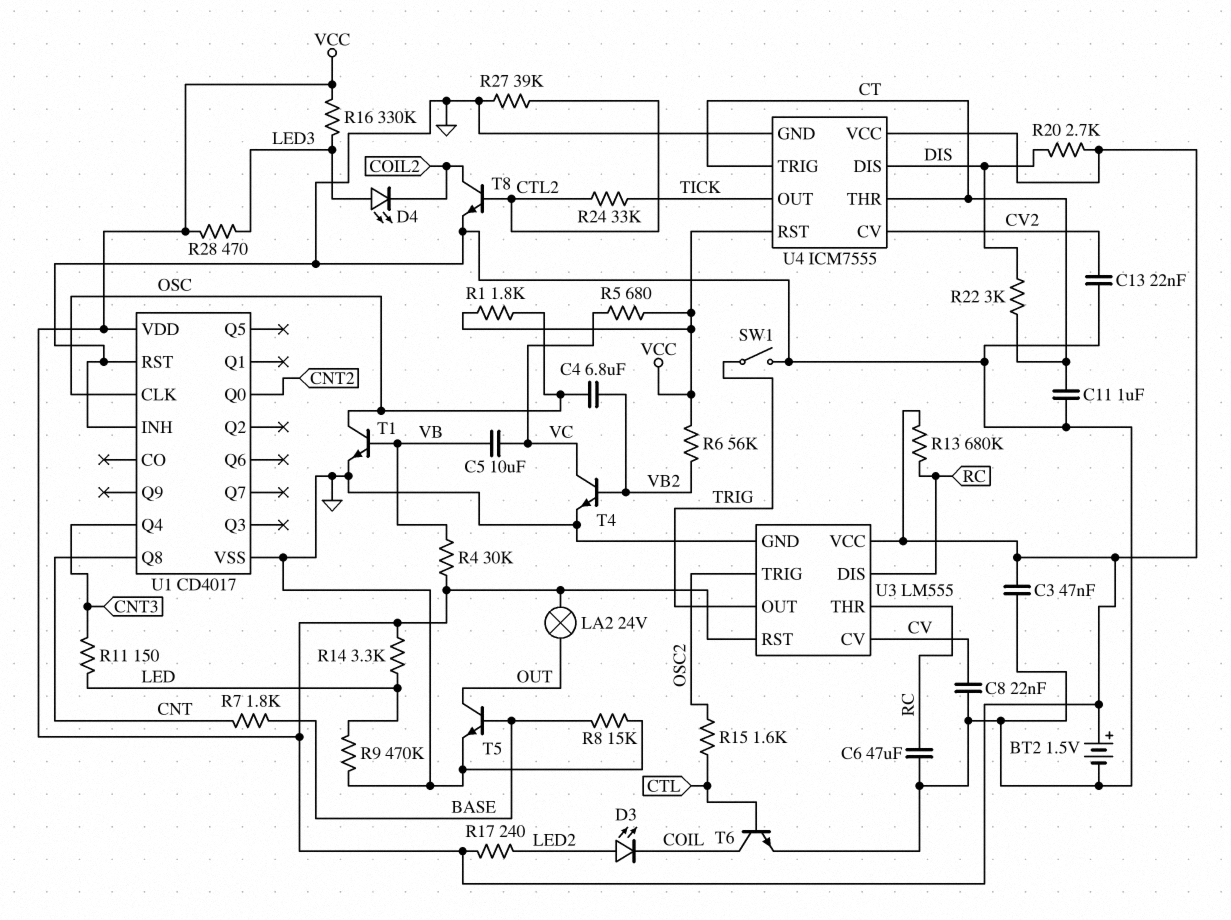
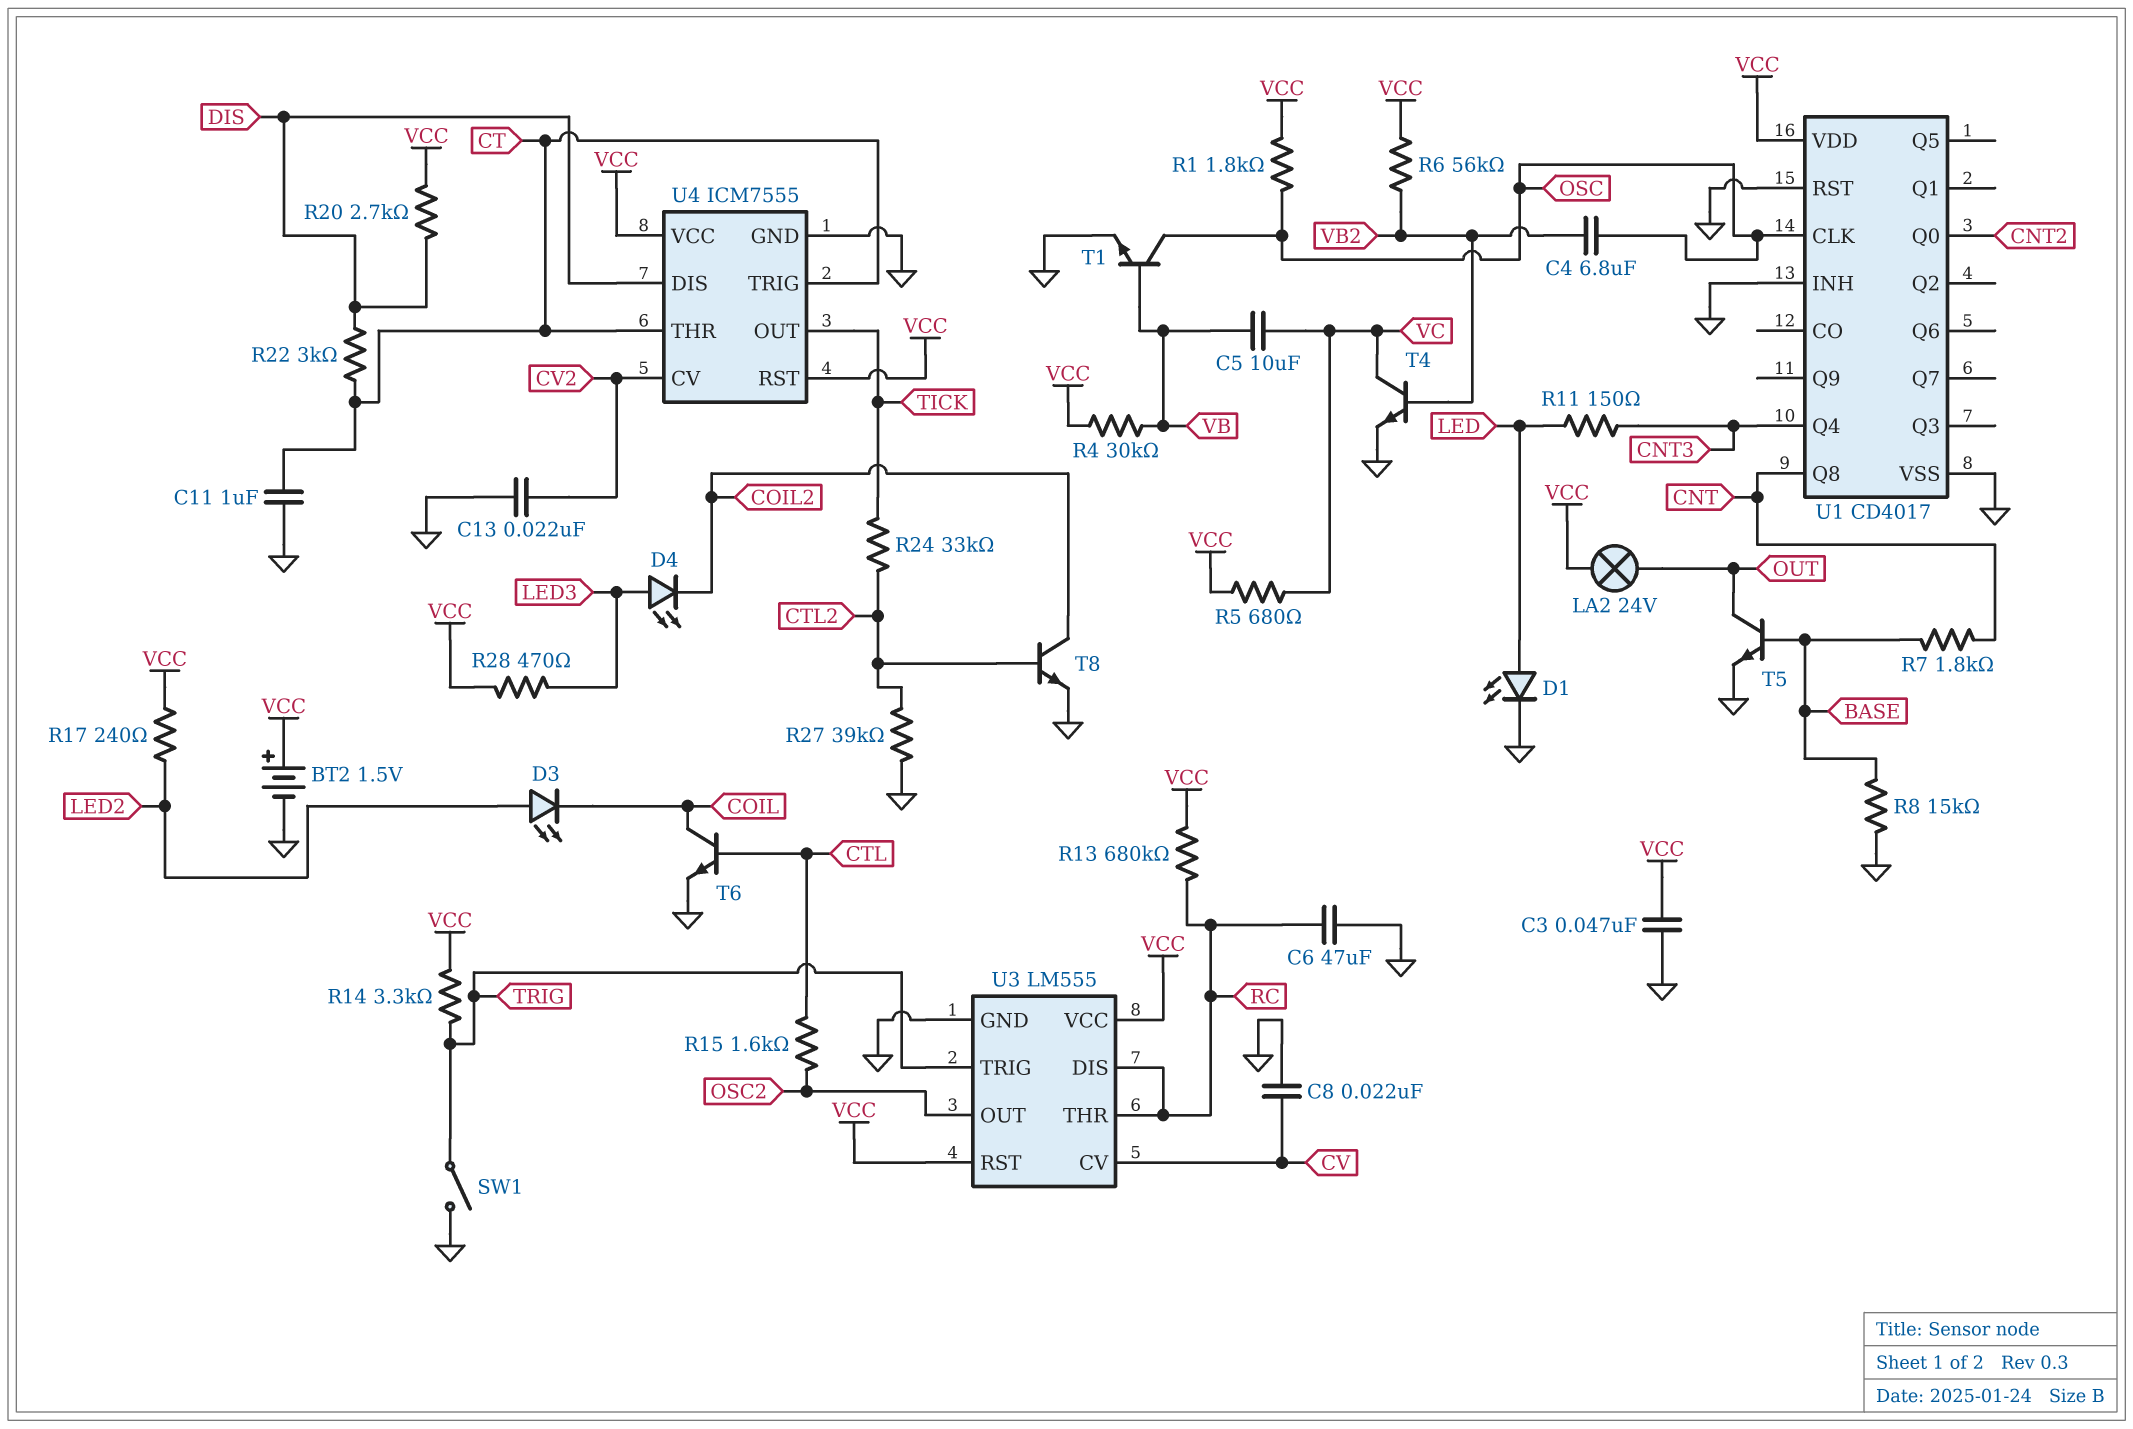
D1: none -> LED (A LED, K GND)
R9: 470k (GND, LED) -> none
R14: 3.3k (LED, VCC) -> 3.3k (TRIG, VCC)
R16: 330k (LED3, VCC) -> none
U3 pin OUT: TRIG -> OSC2
U3 pin TRIG: OSC2 -> TRIG

